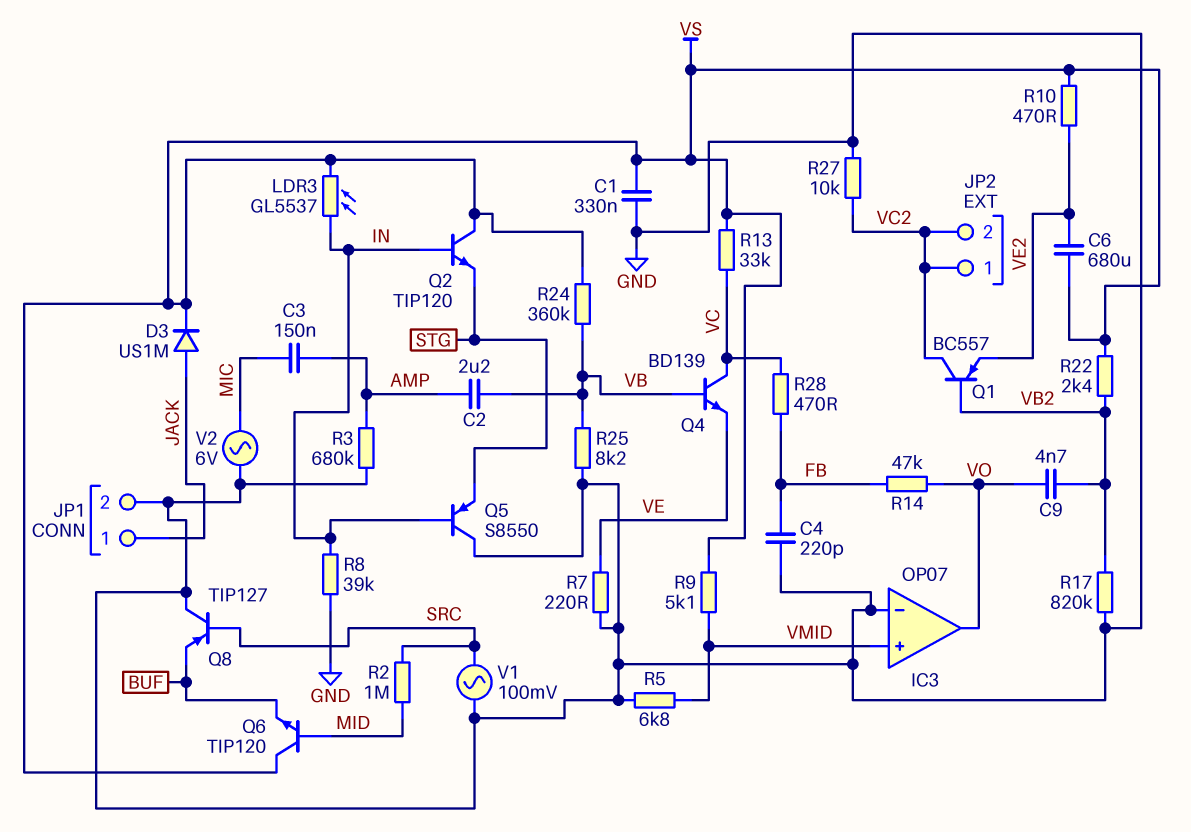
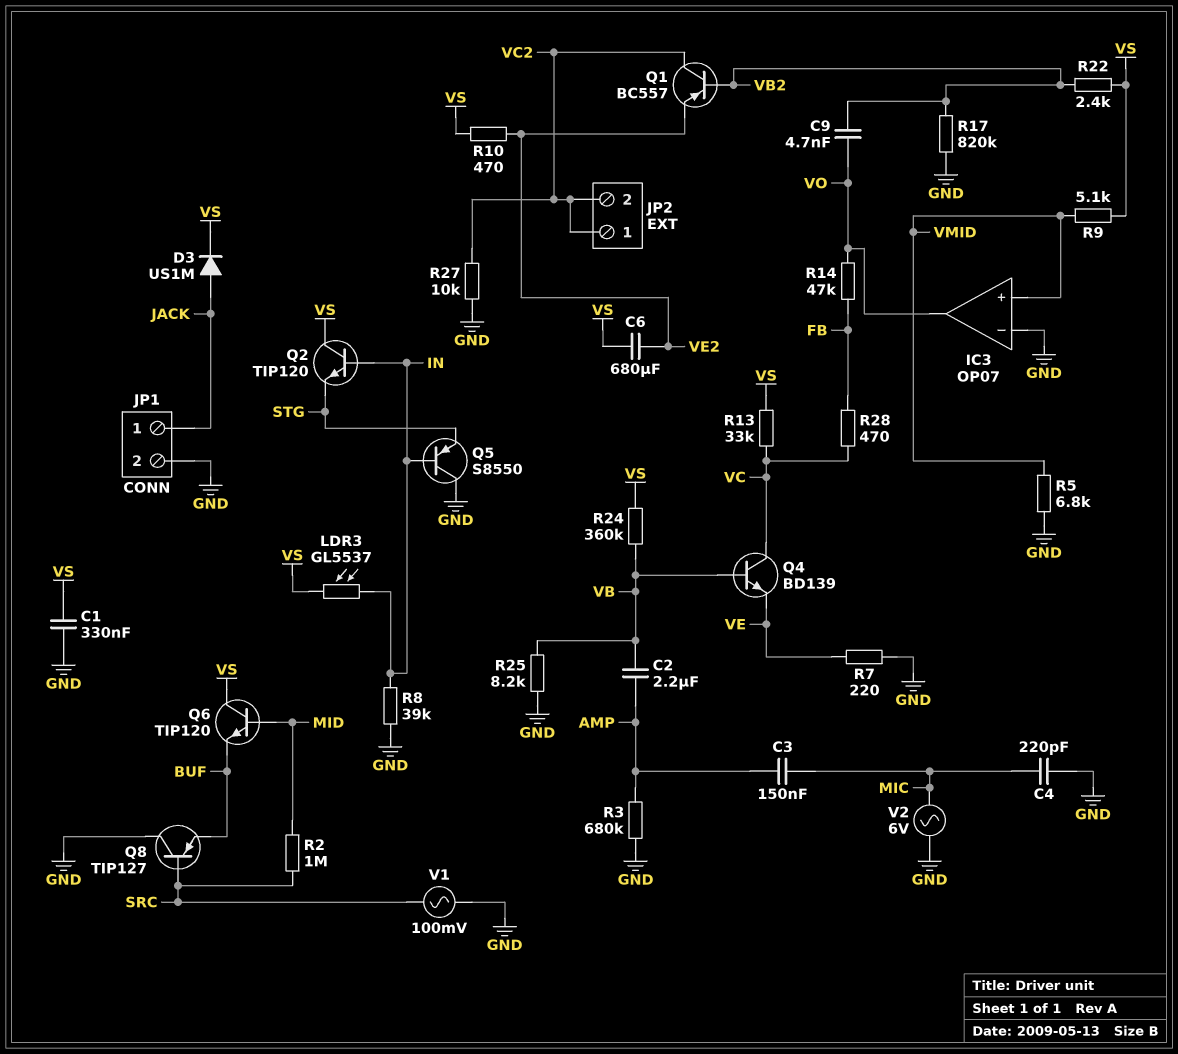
C4: 220pF (FB, GND) -> 220pF (GND, MIC)

